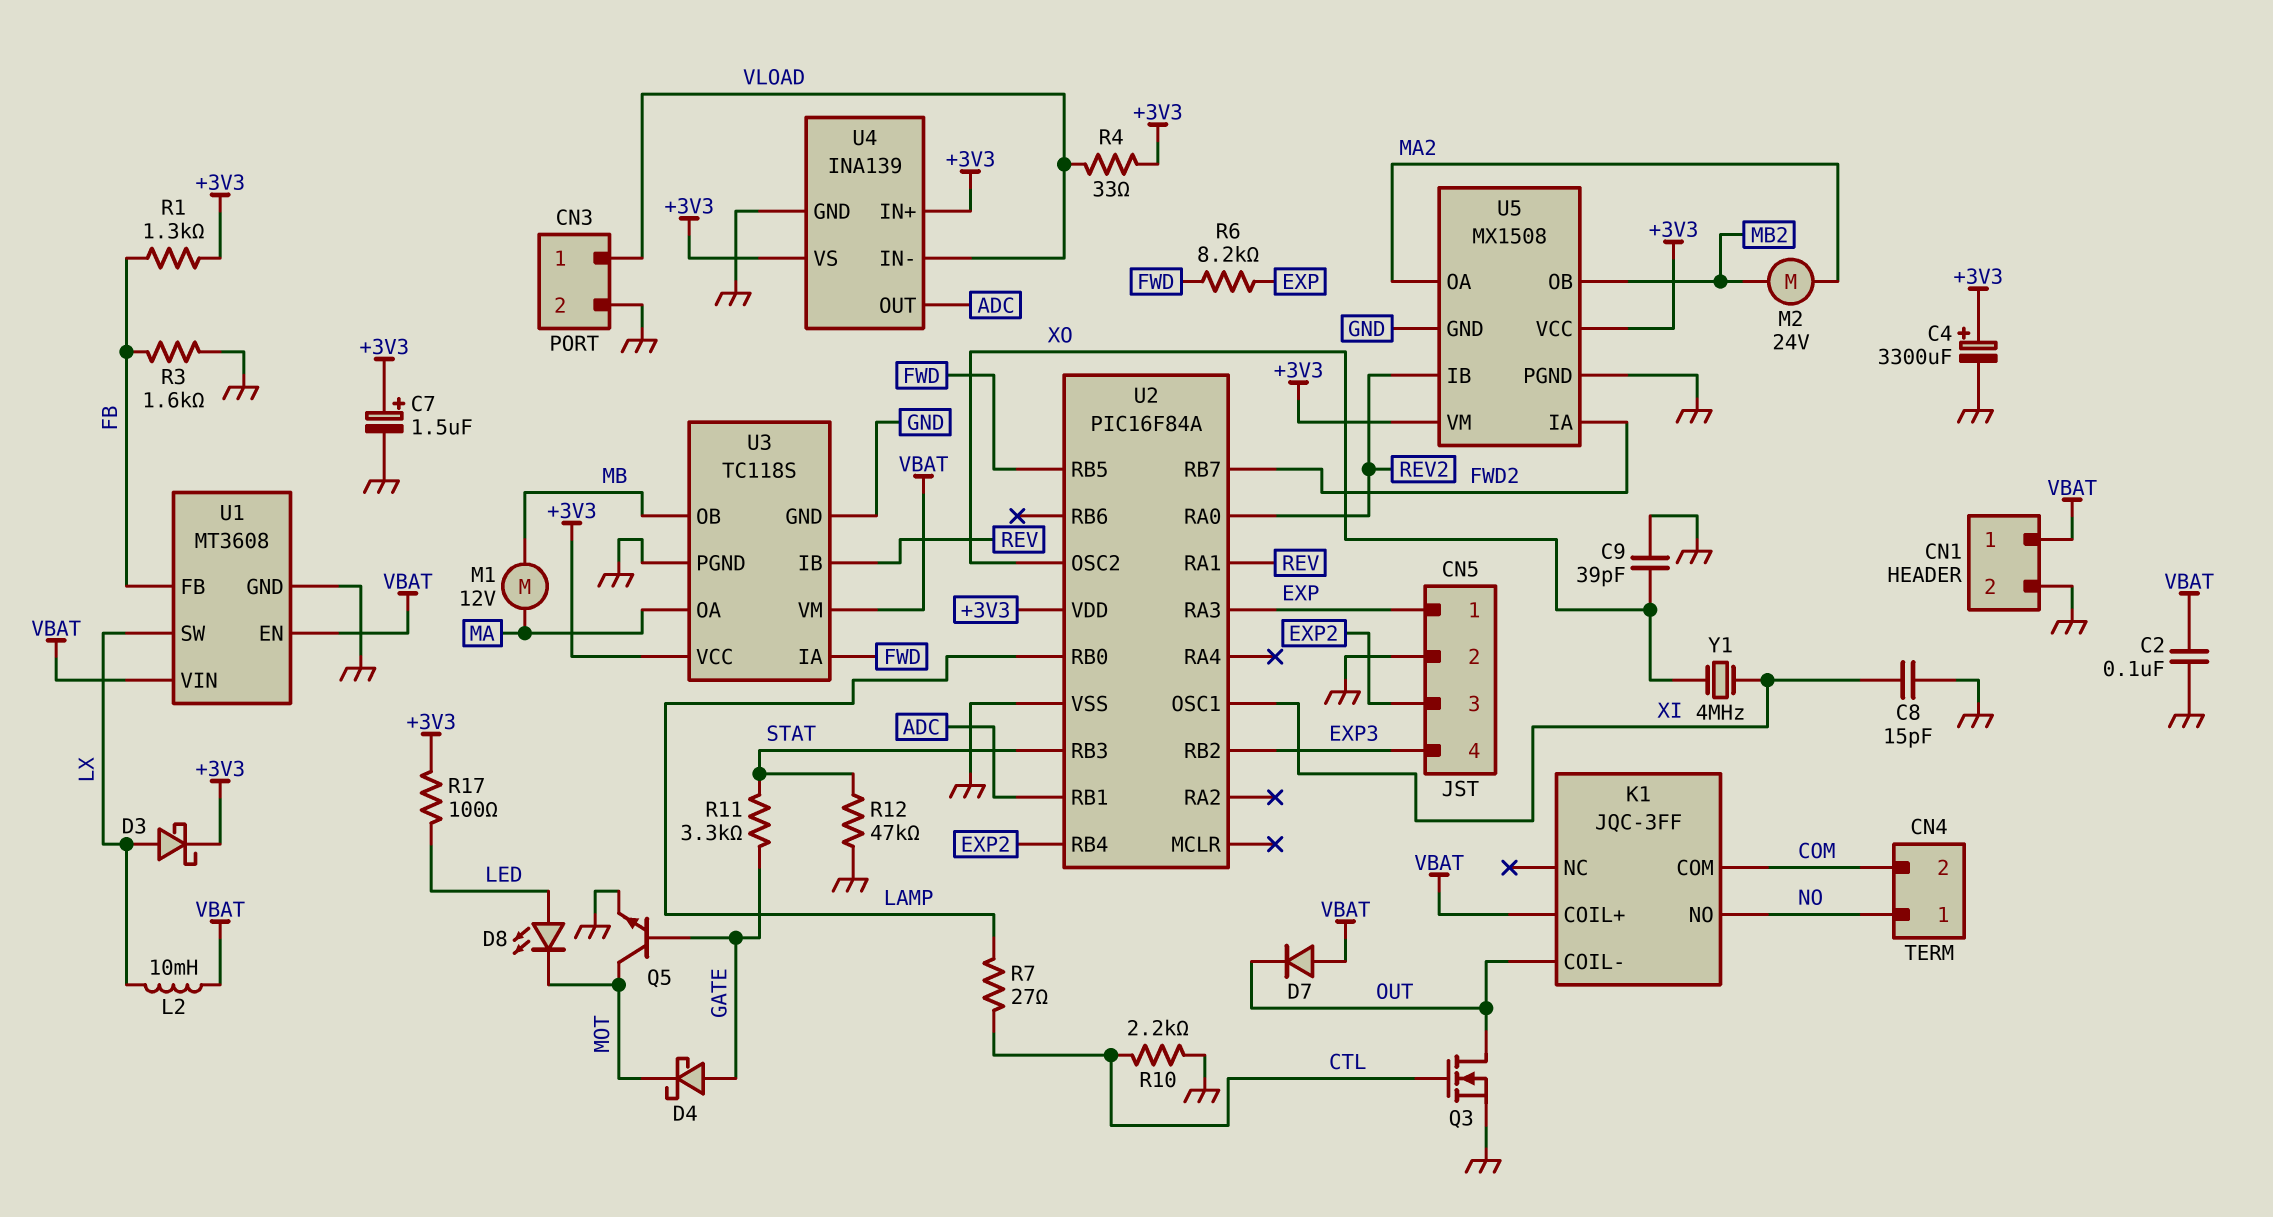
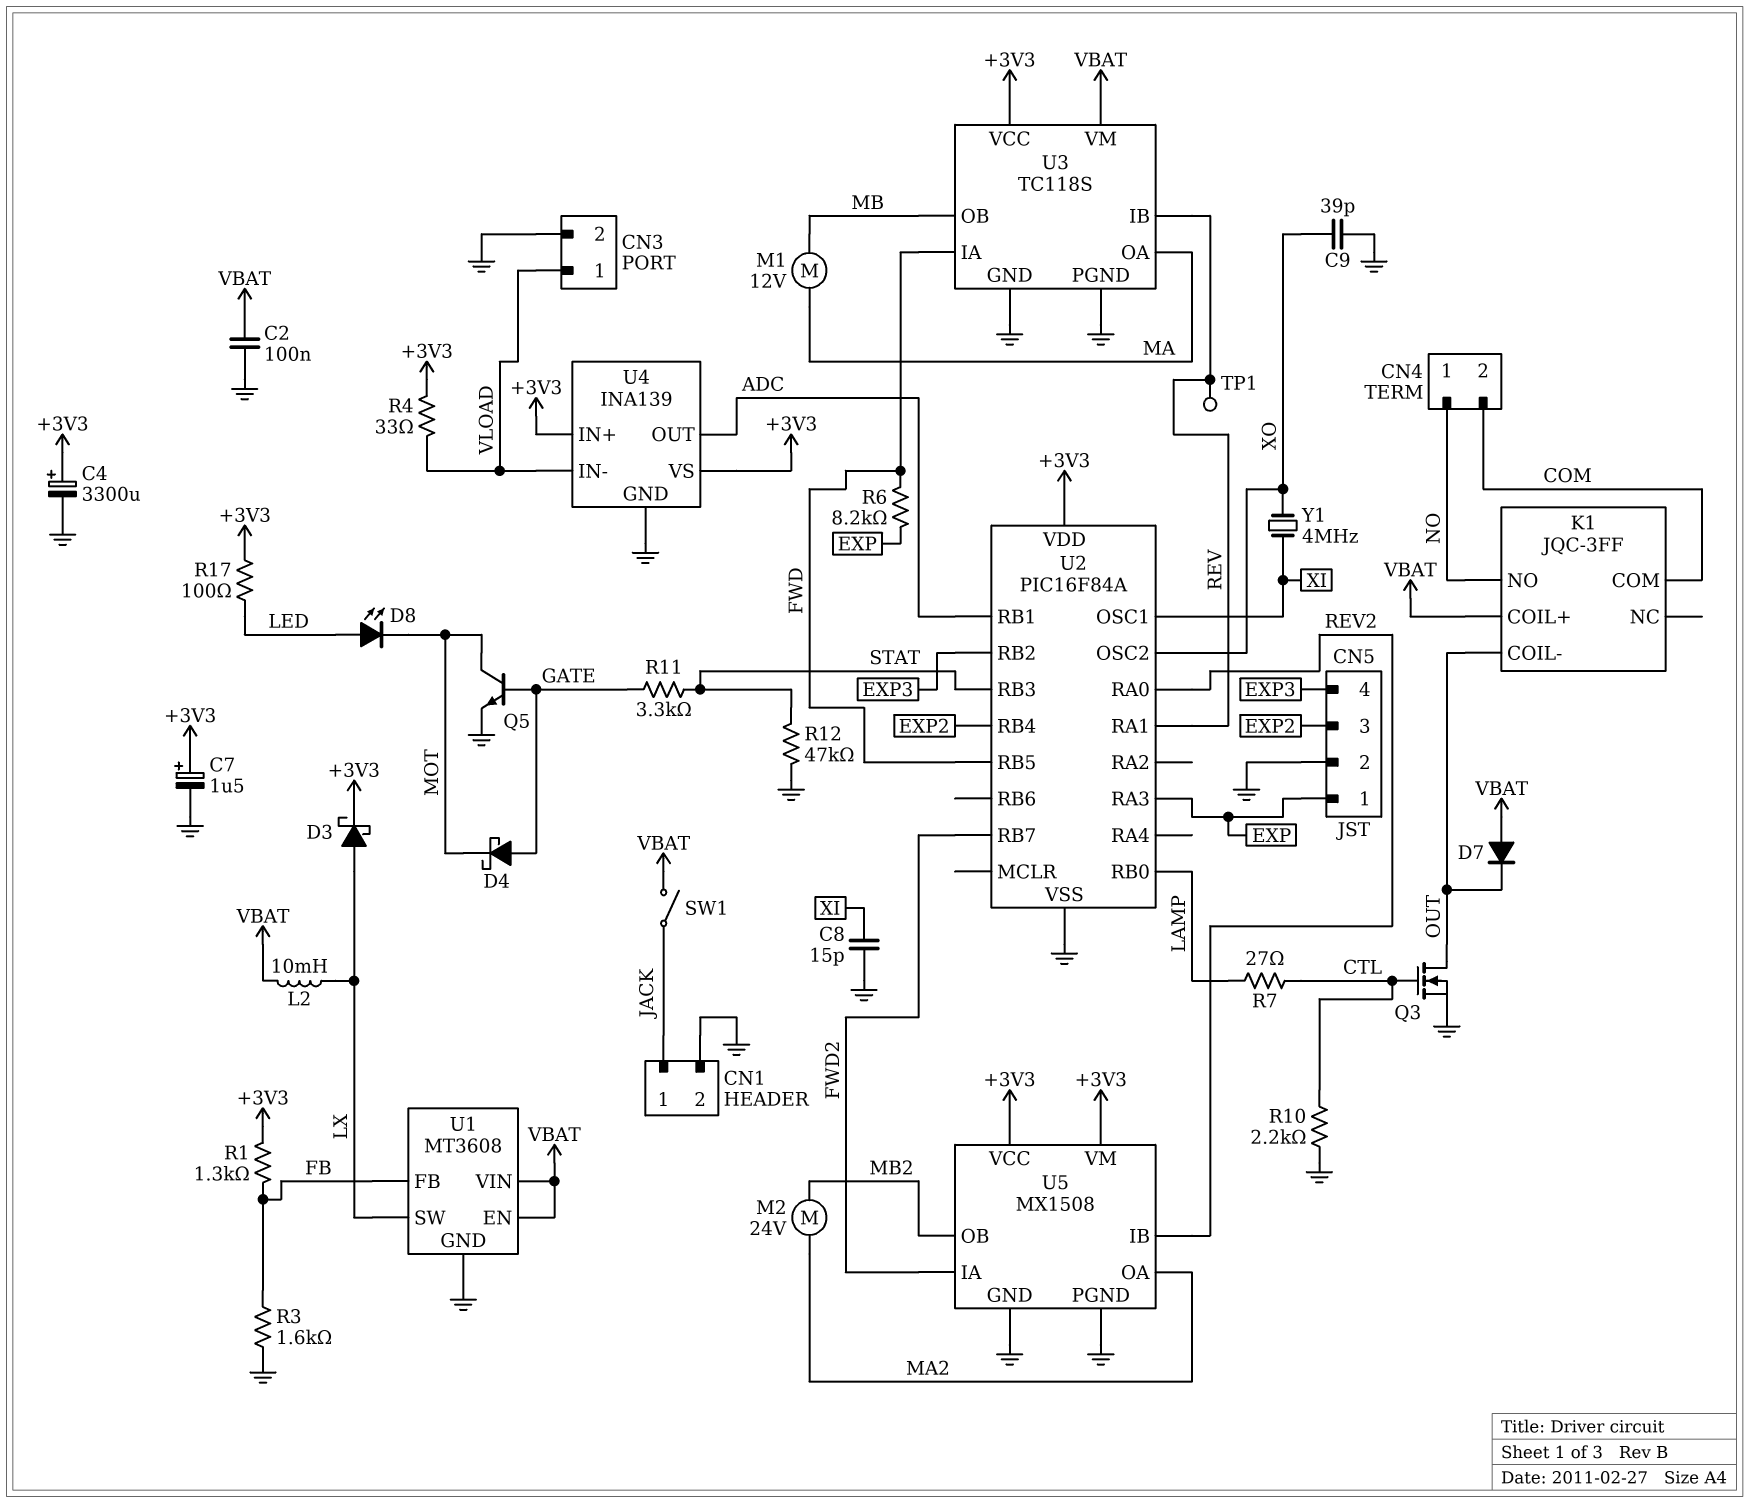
CN1 pin 1: VBAT -> JACK
SW1: none -> switch (JACK, VBAT)
TP1: none -> test point (REV)

